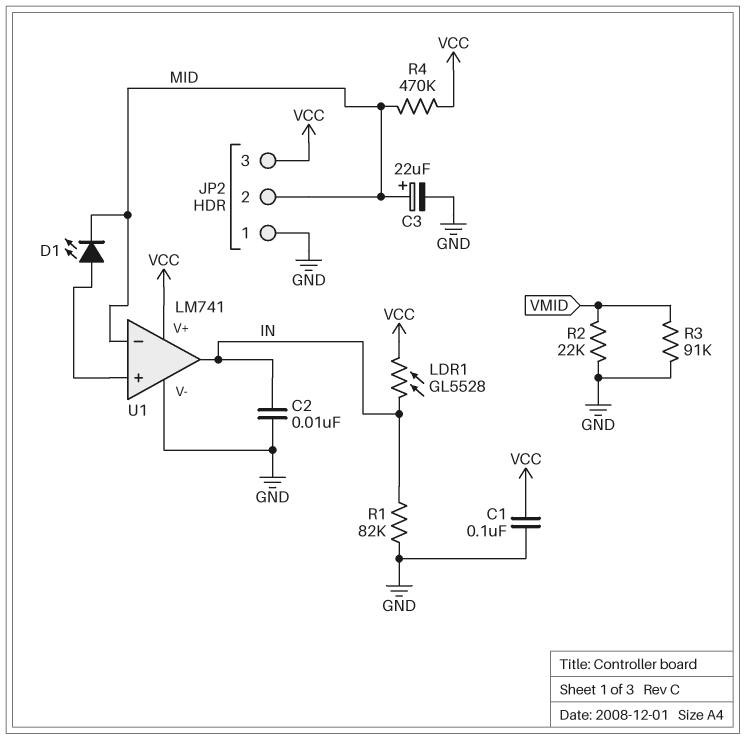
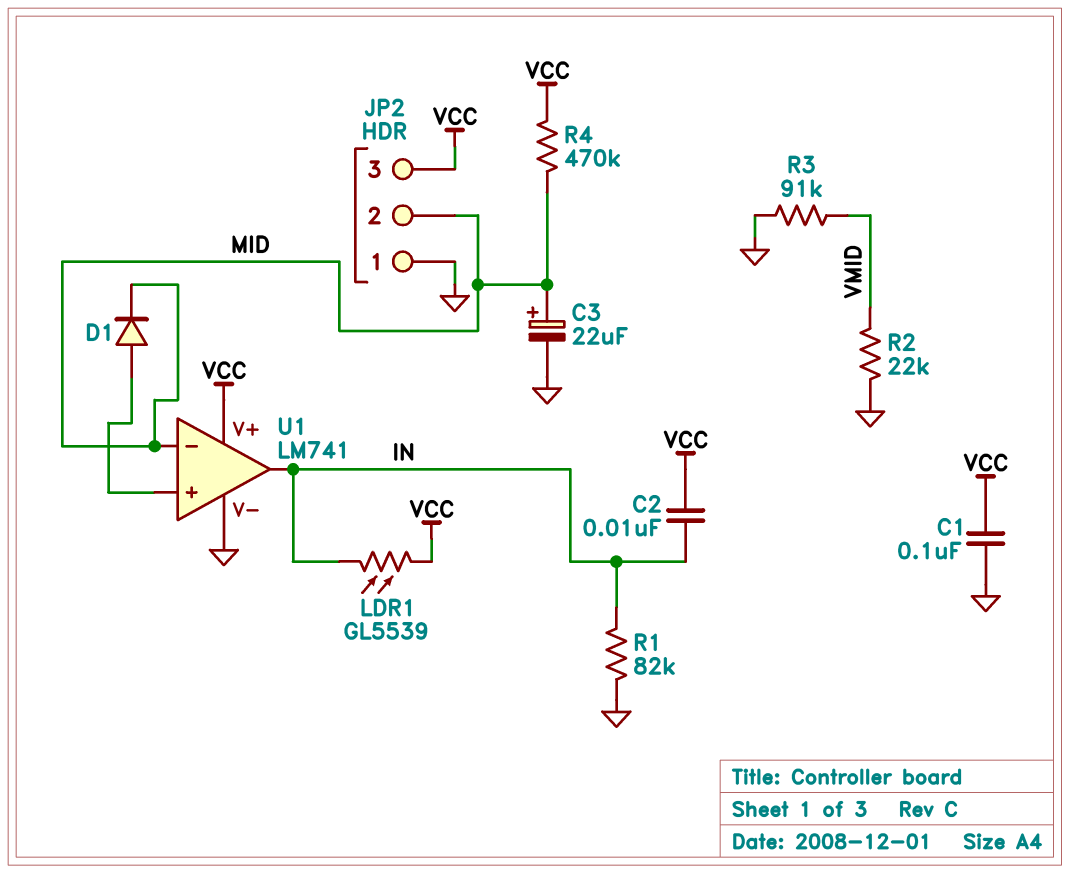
C2: 10nF (GND, IN) -> 10nF (IN, VCC)
D1: LED (A U1/in+, K MID) -> diode (A U1/in+, K MID)
LDR1: GL5528 (IN, VCC) -> GL5539 (IN, VCC)

